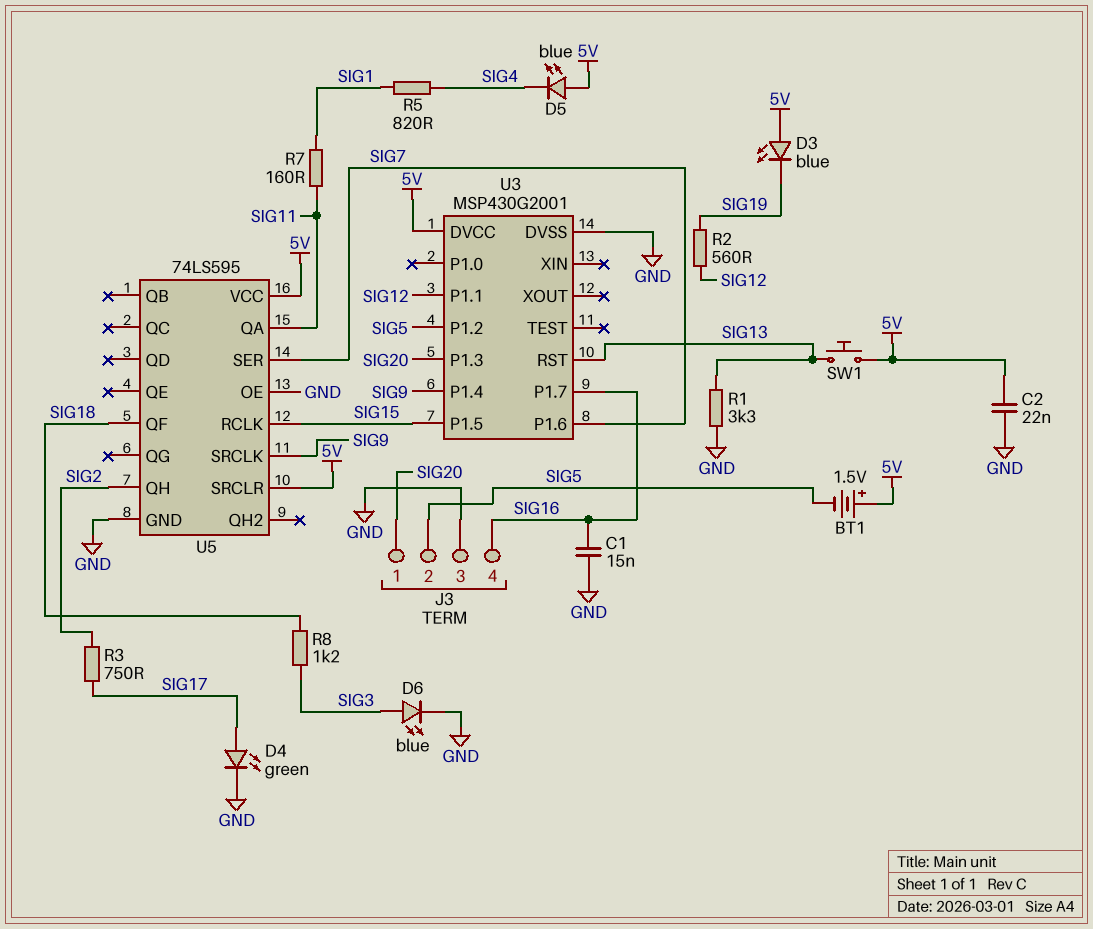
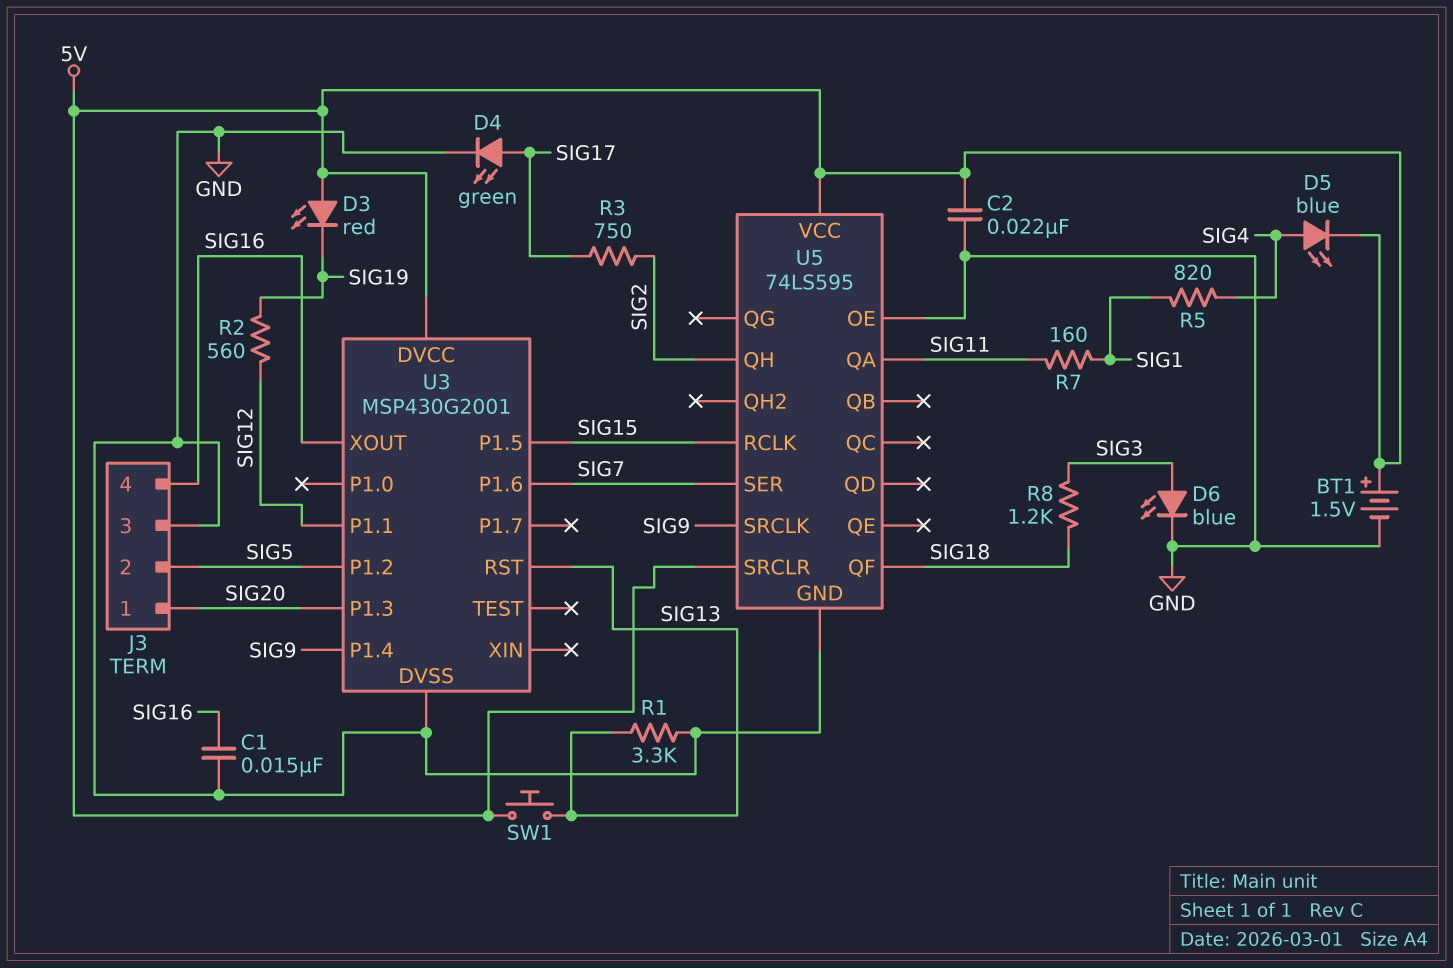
BT1: 1.5V (plus 5V, minus SIG5) -> 1.5V (plus 5V, minus GND)
D3: LED blue (A 5V, K SIG19) -> LED red (A 5V, K SIG19)
D5: LED blue (A 5V, K SIG4) -> LED blue (A SIG4, K 5V)
U3 pin P1.7: SIG16 -> none
U3 pin XOUT: none -> SIG16

